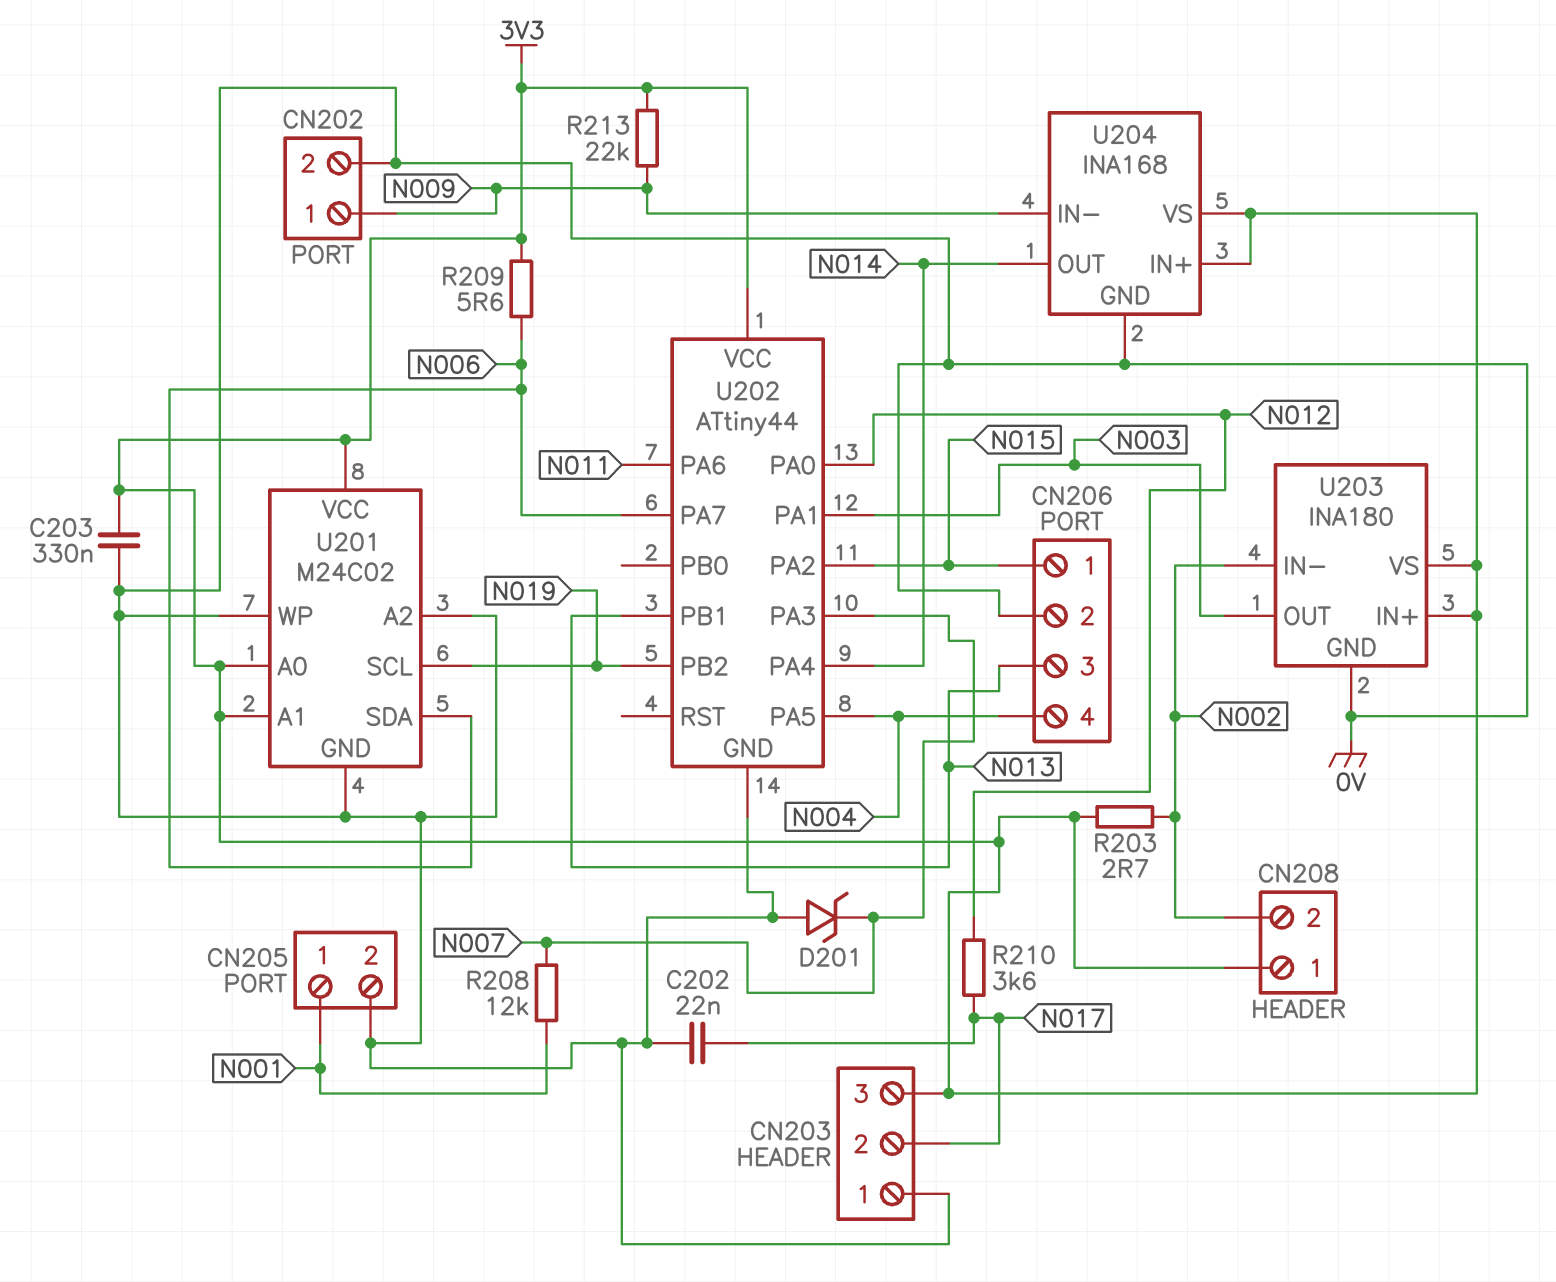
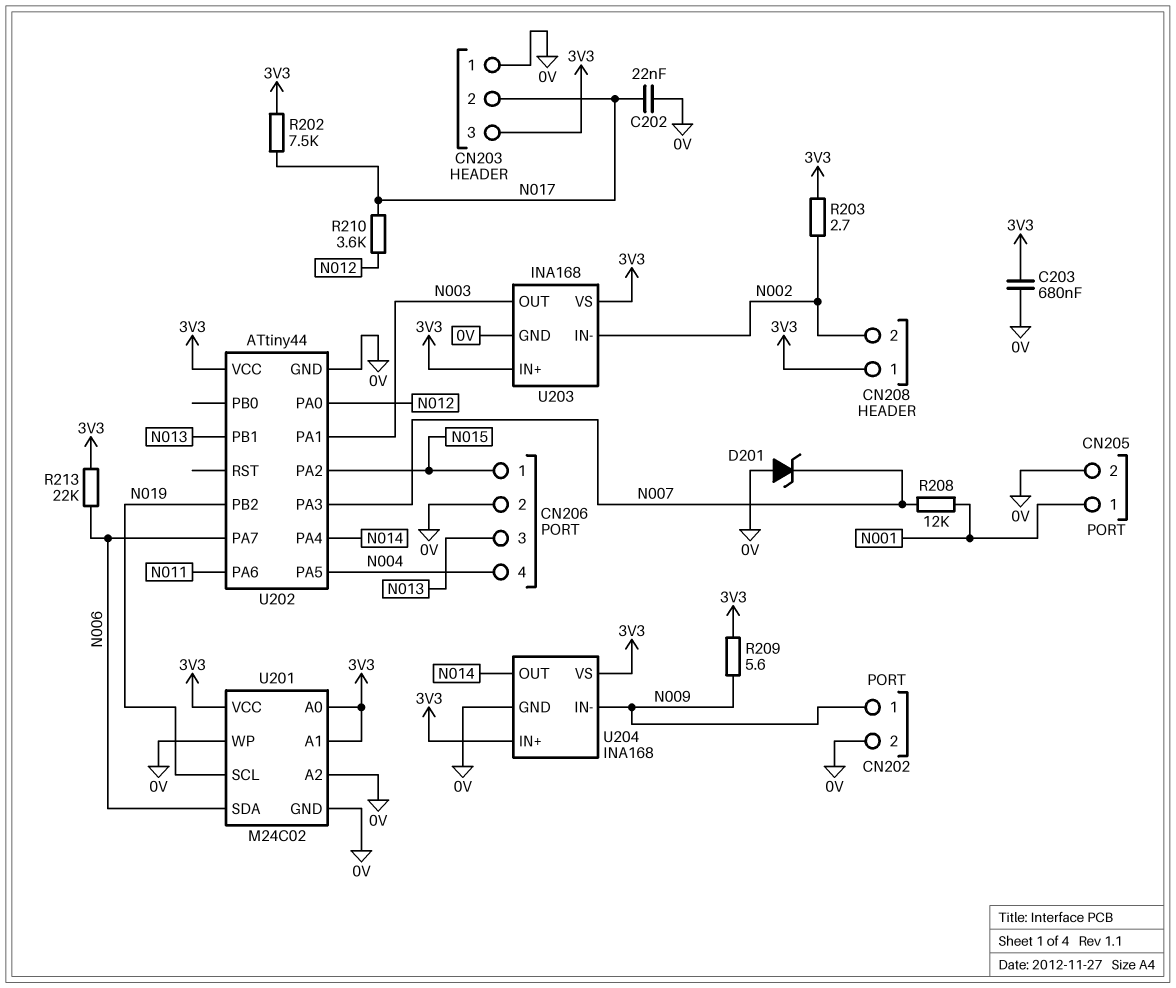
C203: 330nF (0V, 3V3) -> 680nF (0V, 3V3)
R202: none -> 7.5k (3V3, N017)
R209: 5.6 (3V3, N006) -> 5.6 (3V3, N009)
R213: 22k (3V3, N009) -> 22k (3V3, N006)
U203: INA180 -> INA168

